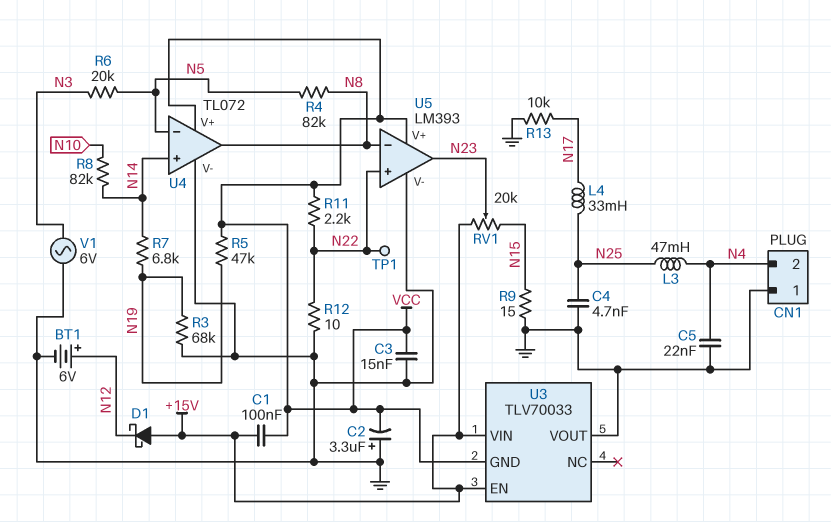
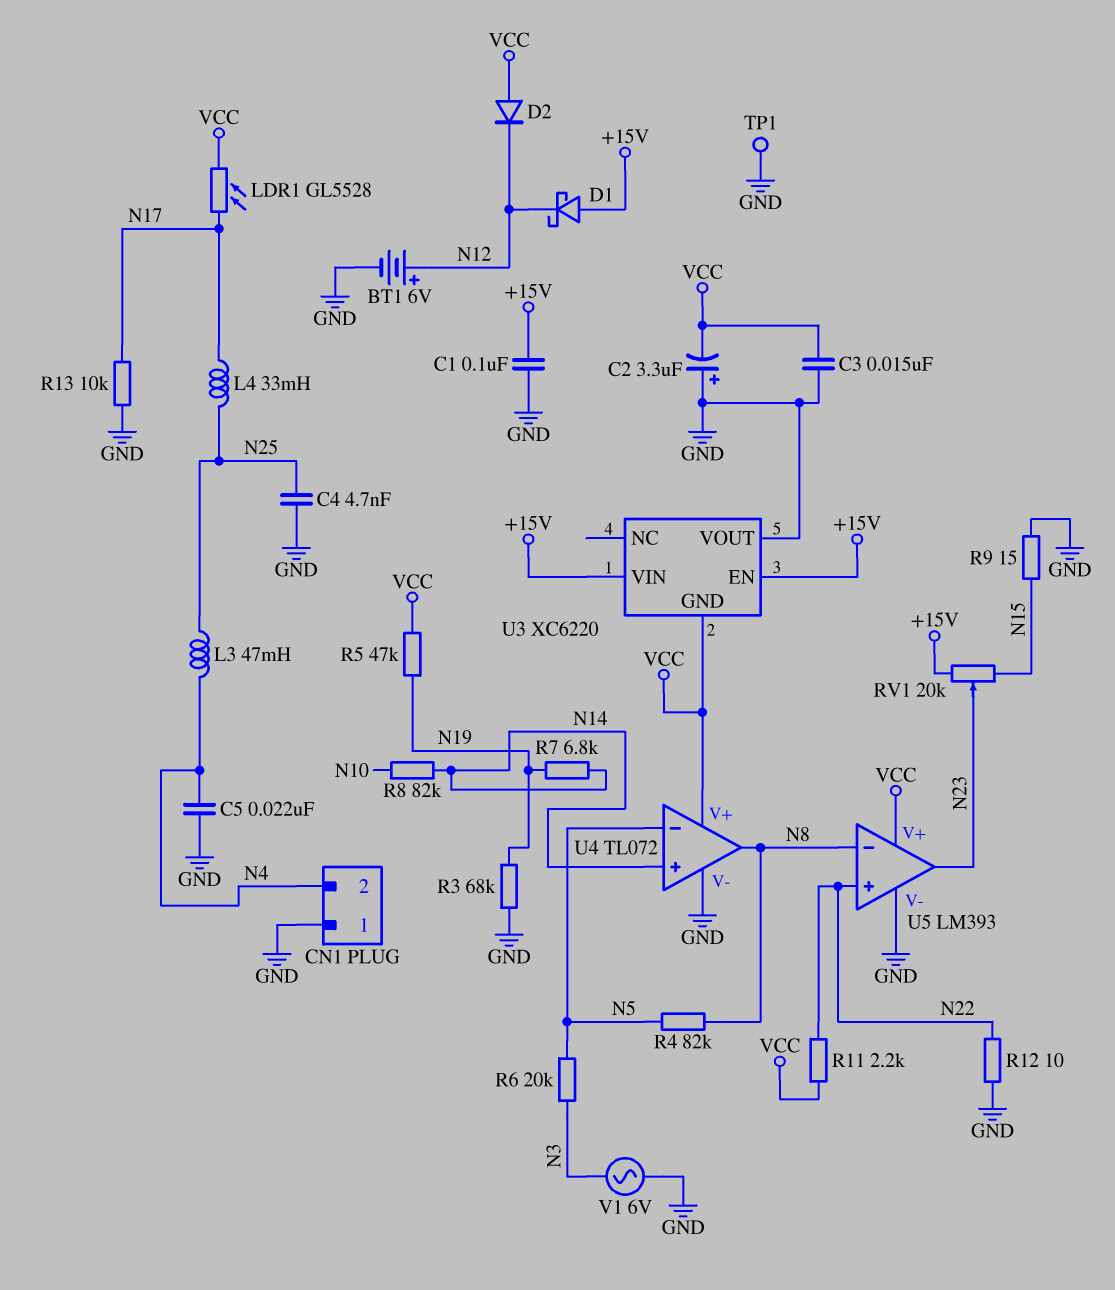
C1: 100nF (+15V, VCC) -> 100nF (+15V, GND)
D2: none -> diode (A VCC, K N12)
LDR1: none -> GL5528 (N17, VCC)
TP1: test point (N22) -> test point (GND)
U3: TLV70033 -> XC6220

